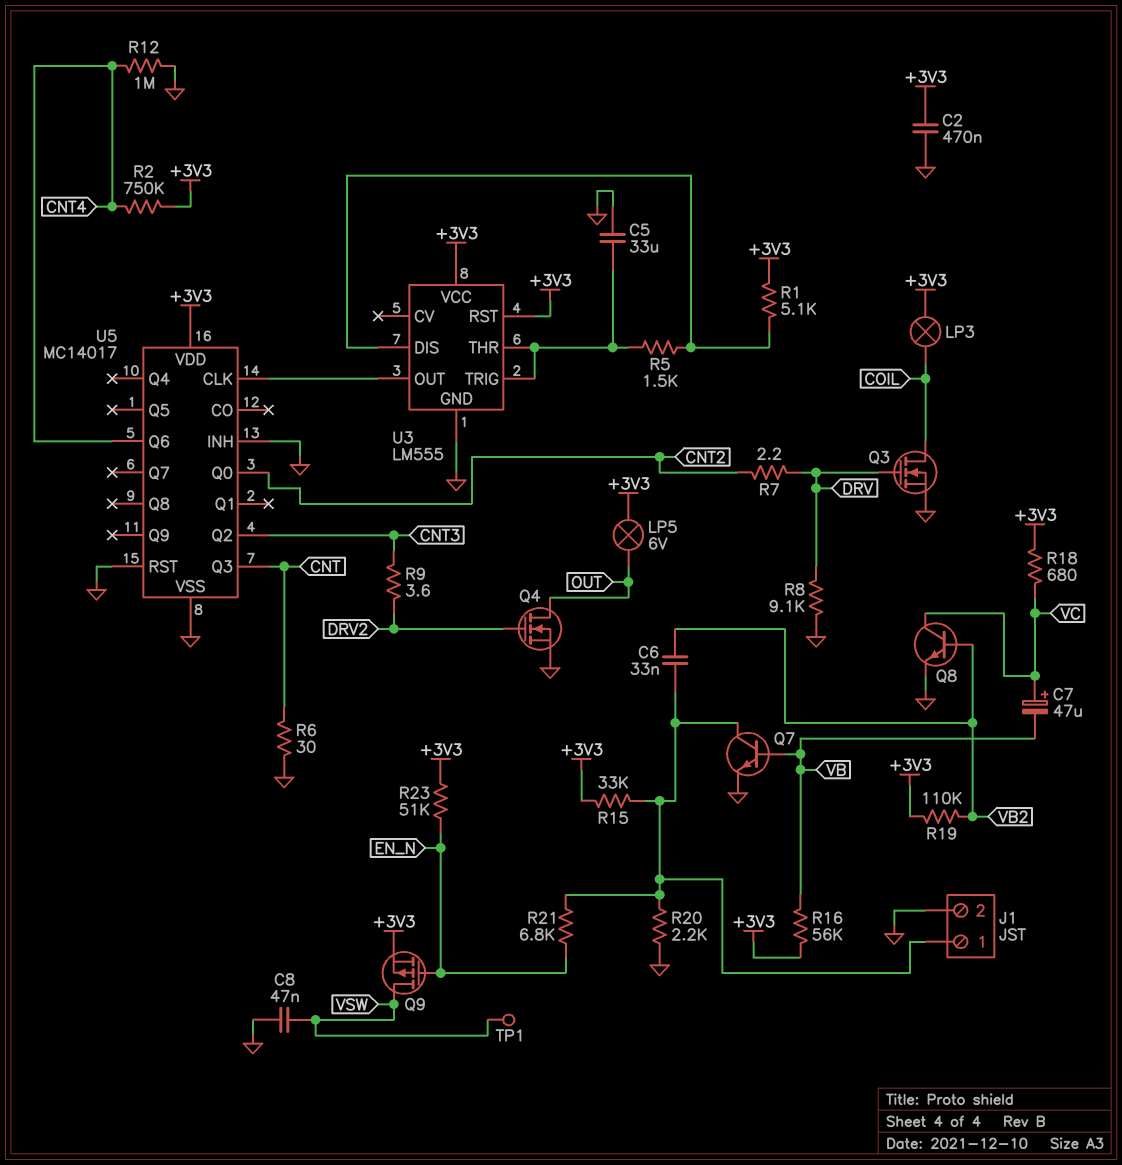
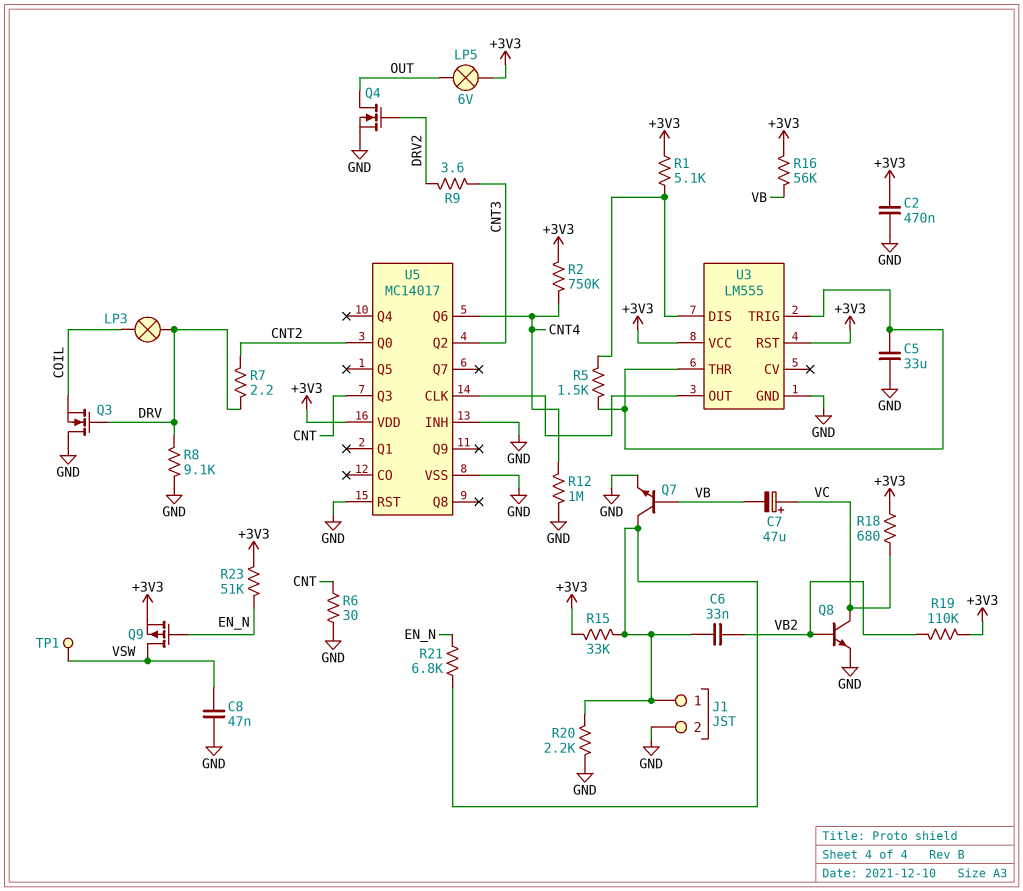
LP3: lamp (+3V3, COIL) -> lamp (COIL, DRV)
Q3: NMOS (G DRV, D COIL, S GND) -> NMOS (G DRV, D GND, S COIL)

